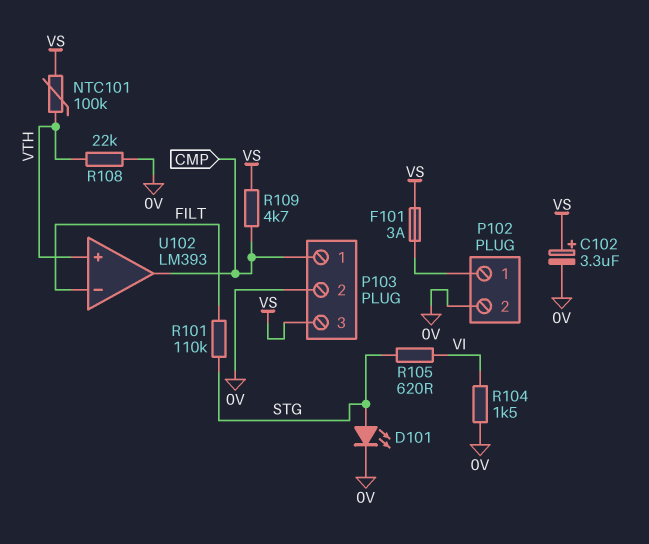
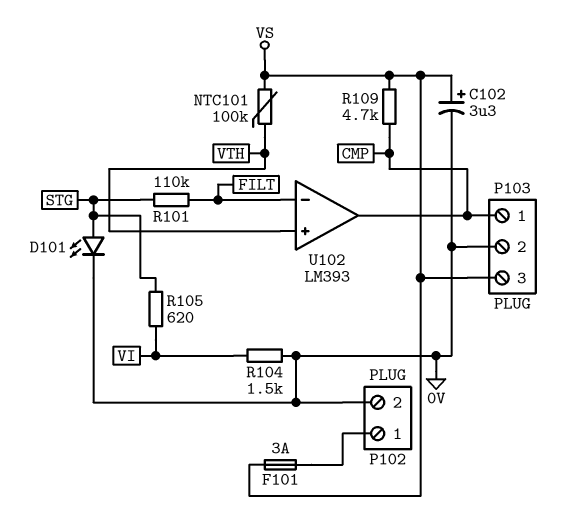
R108: 22k (0V, VTH) -> none

